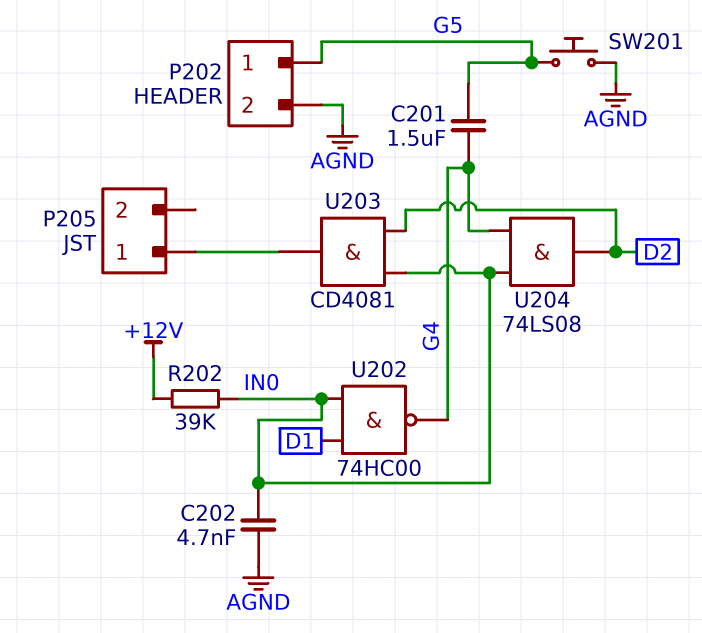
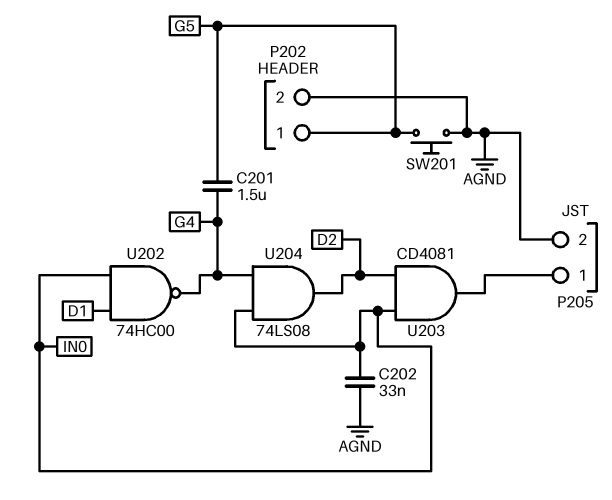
C202: 4.7nF (AGND, IN0) -> 33nF (AGND, IN0)
P205 pin 2: none -> AGND
R202: 39k (+12V, IN0) -> none

